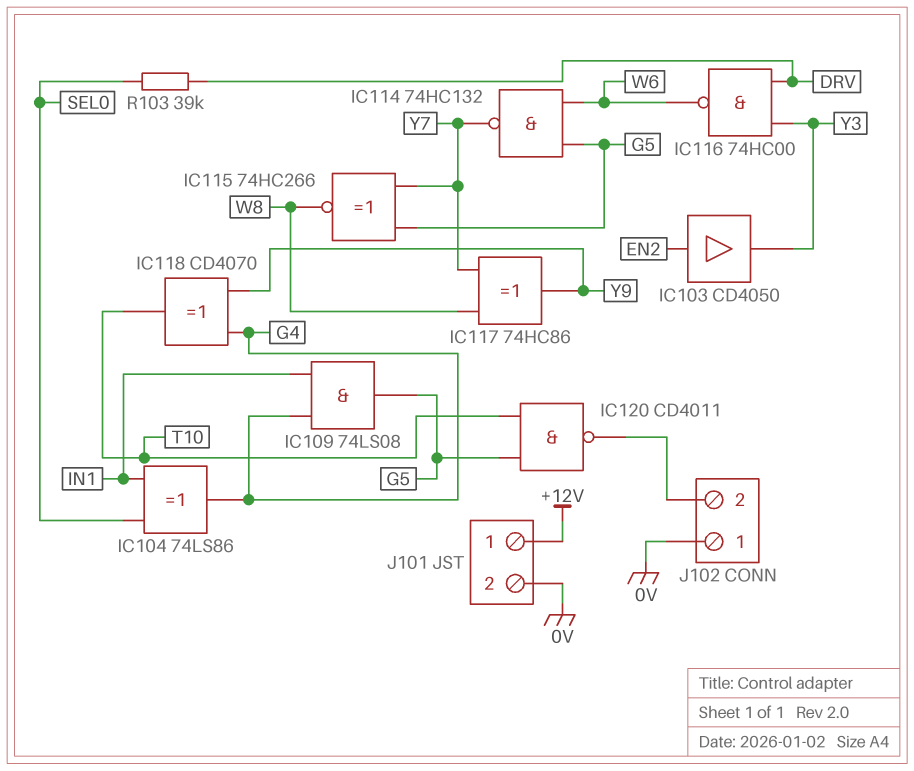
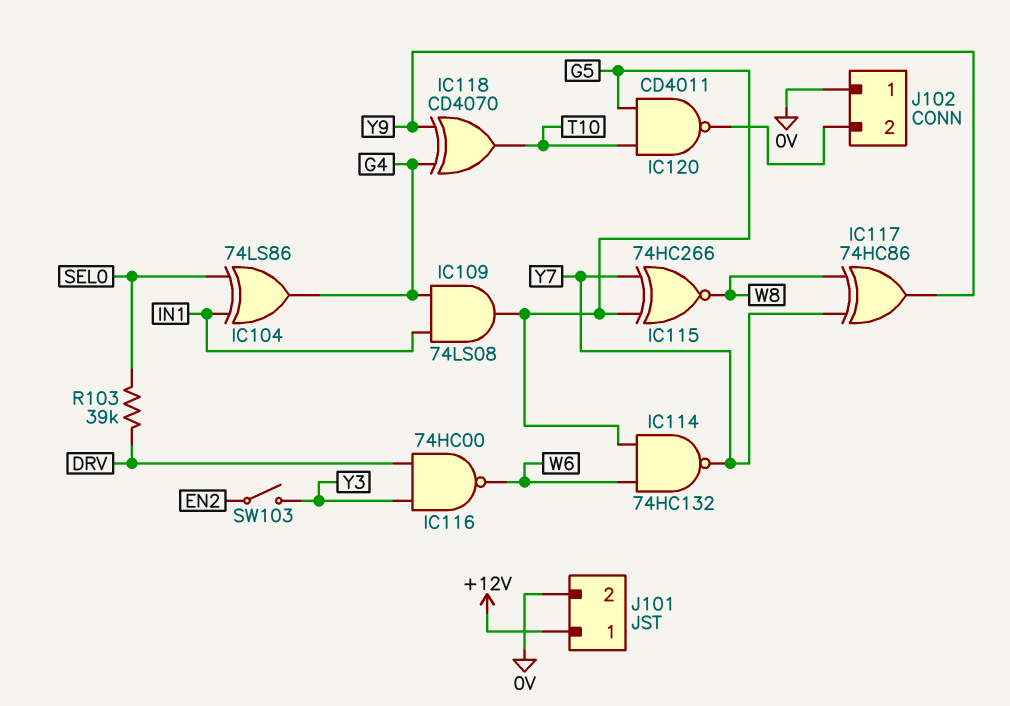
IC103: buffer CD4050 (in EN2, out Y3) -> none
SW103: none -> switch (EN2, Y3)

